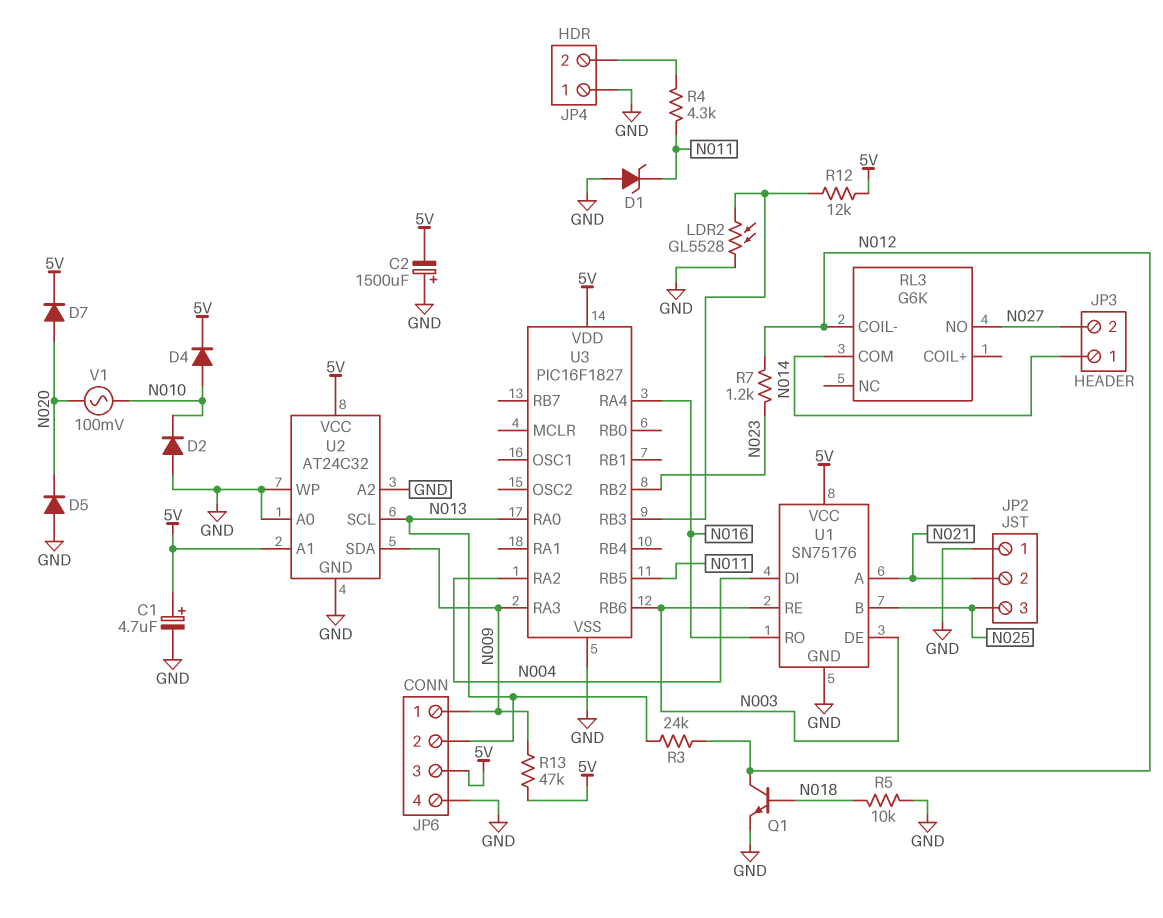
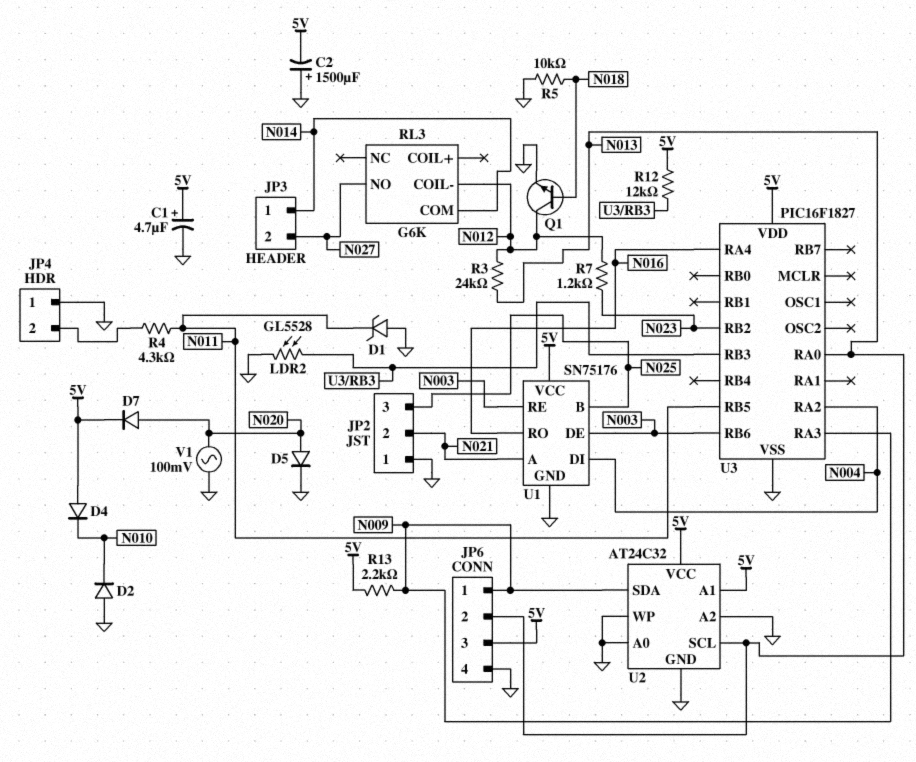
D4: diode (A N010, K 5V) -> diode (A 5V, K N010)
D5: diode (A GND, K N020) -> diode (A N020, K GND)
R13: 47k (5V, N009) -> 2.2k (5V, N009)
V1: AC 100mV (N010, N020) -> AC 100mV (GND, N020)

